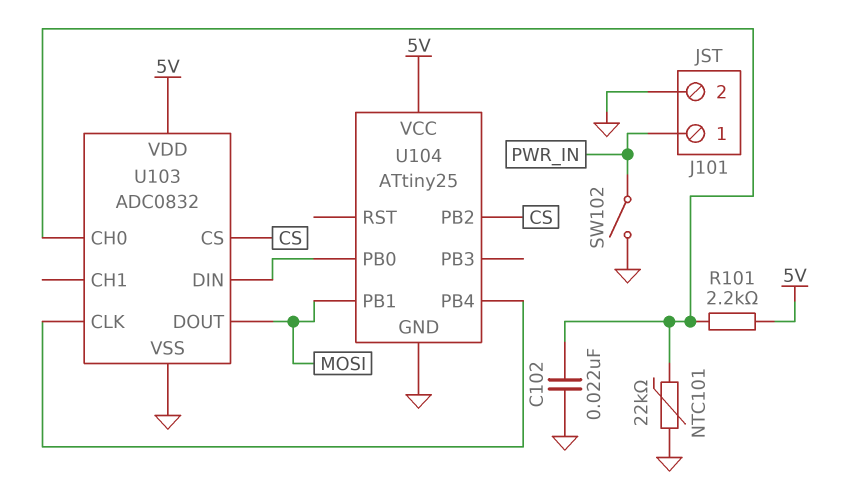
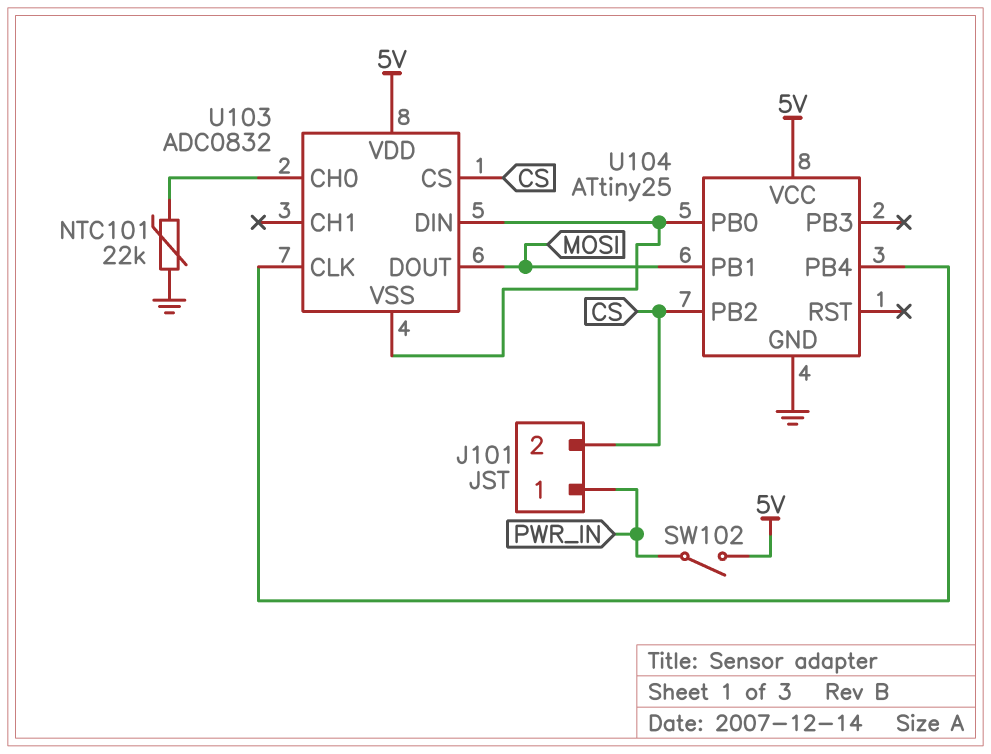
C102: 22nF (GND, U103/CH0) -> none
J101 pin 2: GND -> CS
R101: 2.2k (5V, U103/CH0) -> none
SW102: switch (GND, PWR_IN) -> switch (5V, PWR_IN)
U103 pin VSS: GND -> U103/DIN

